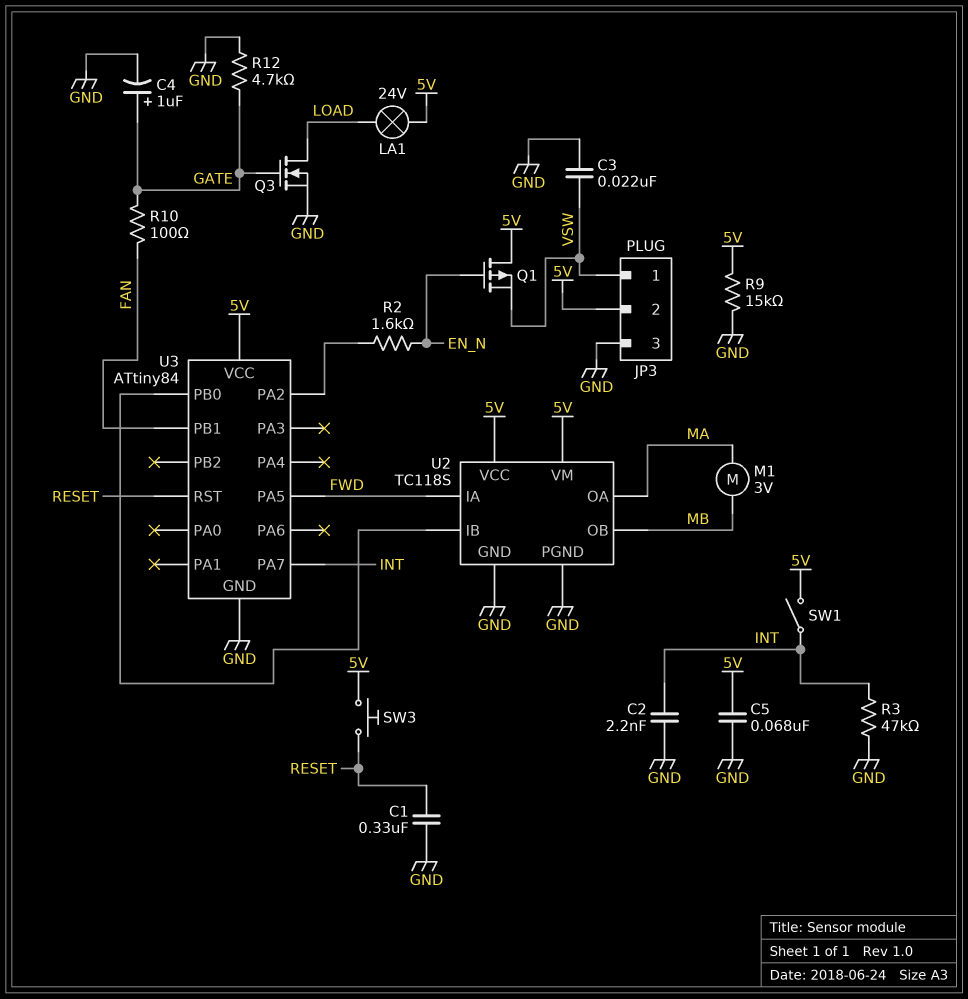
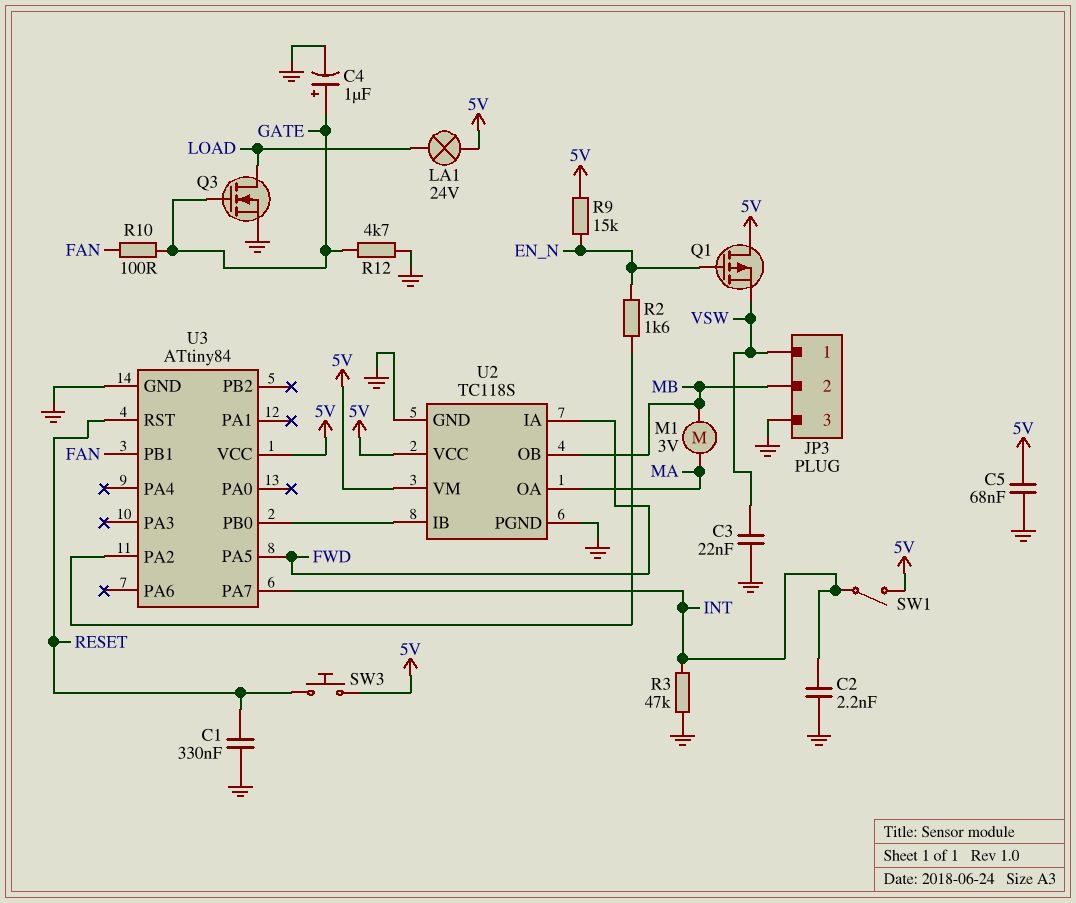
JP3 pin 2: 5V -> MB
R9: 15k (5V, GND) -> 15k (5V, EN_N)

